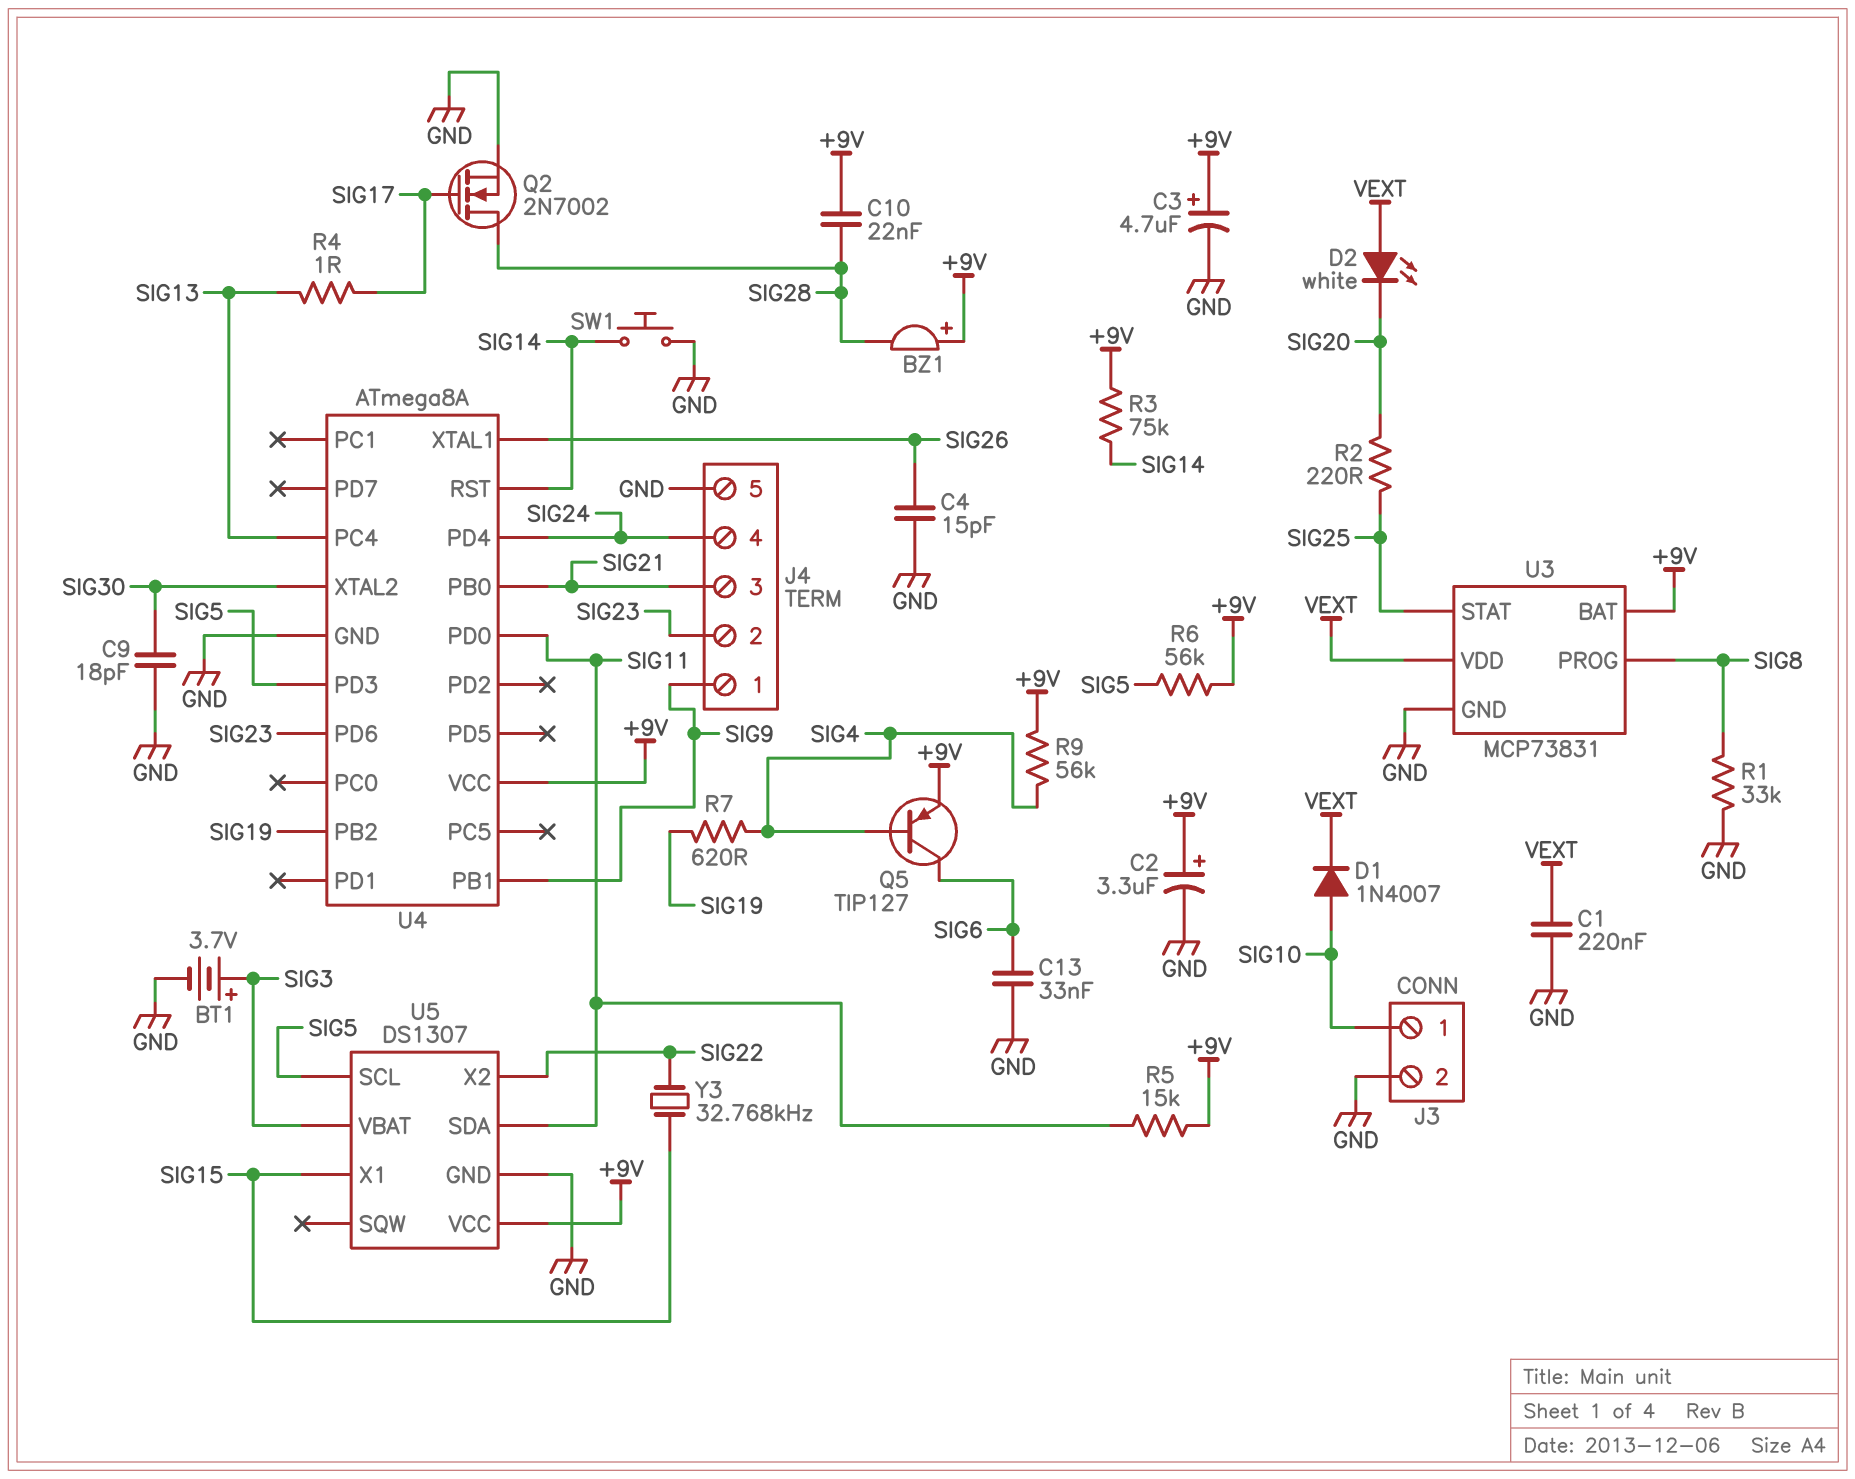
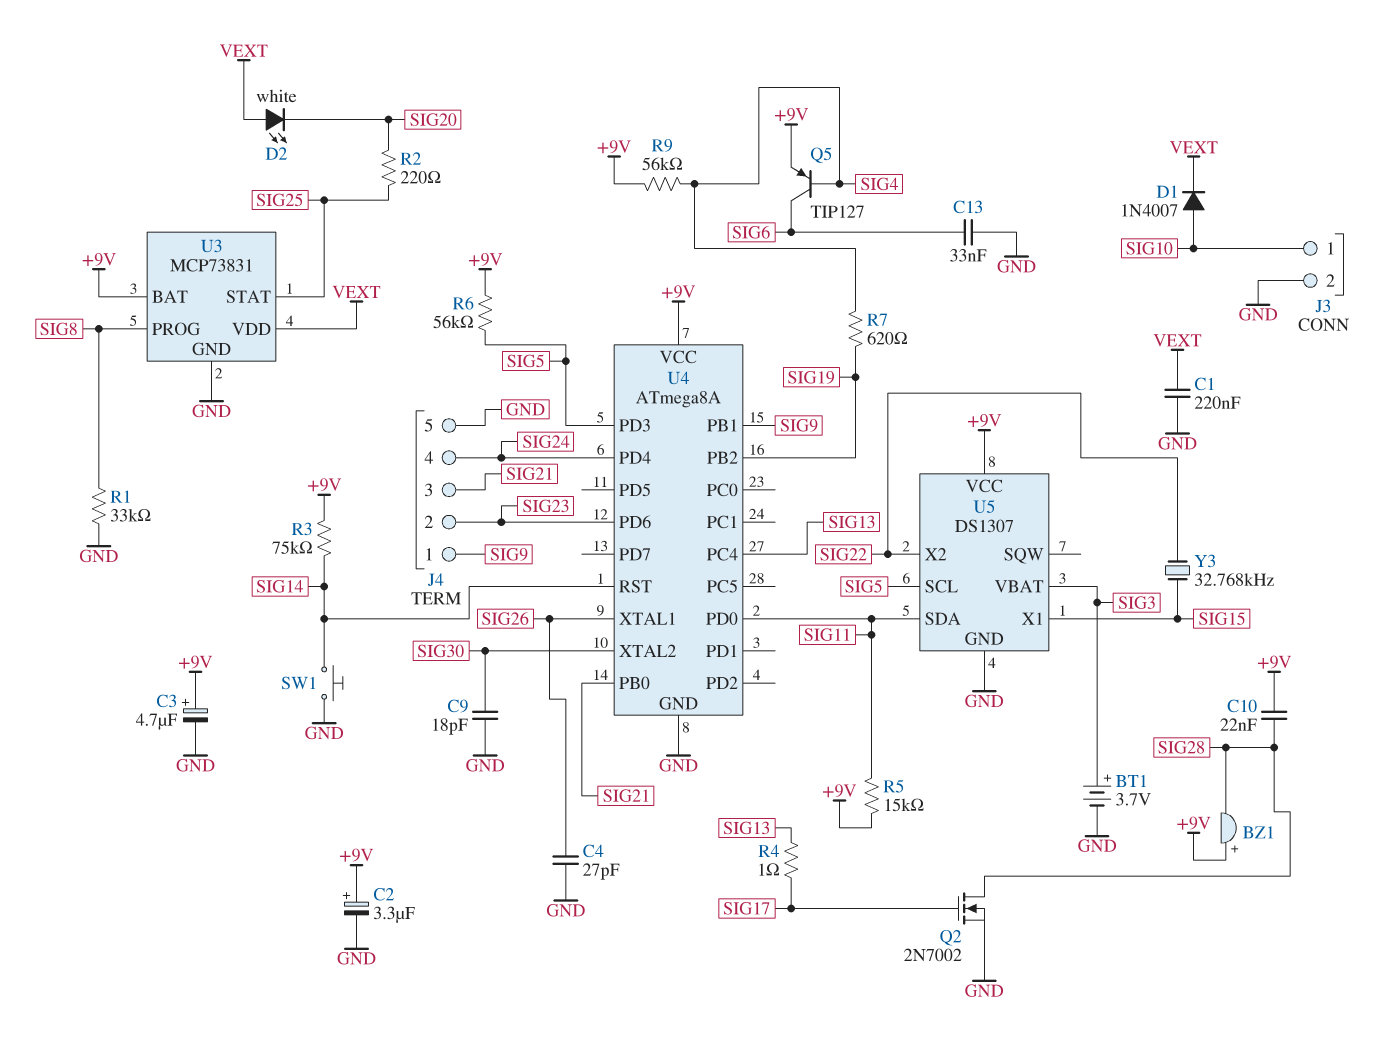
C4: 15pF (GND, SIG26) -> 27pF (GND, SIG26)

